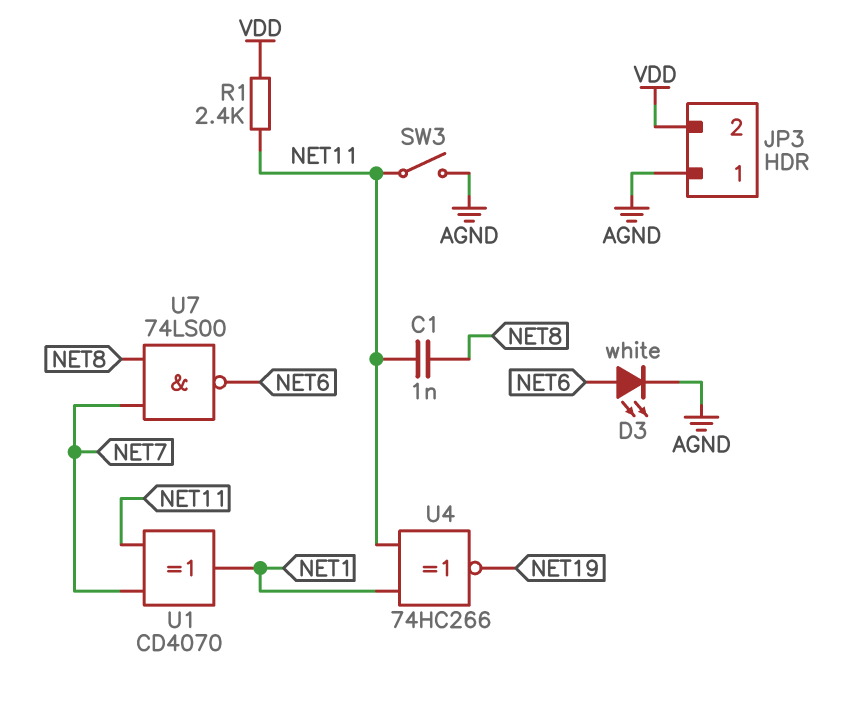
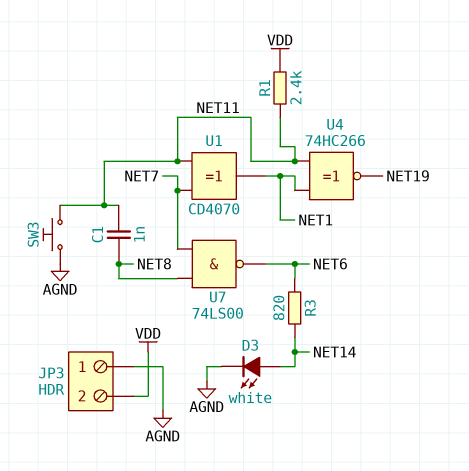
D3: LED white (A NET6, K AGND) -> LED white (A NET14, K AGND)
R3: none -> 820 (NET6, NET14)
SW3: switch (AGND, NET11) -> button (AGND, NET11)

